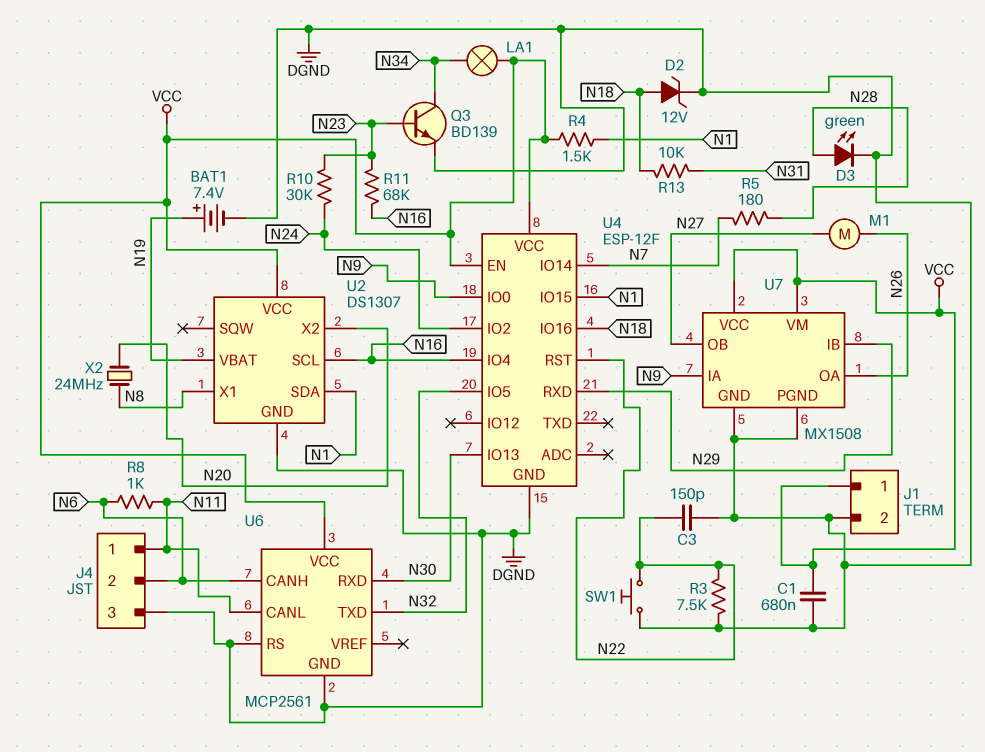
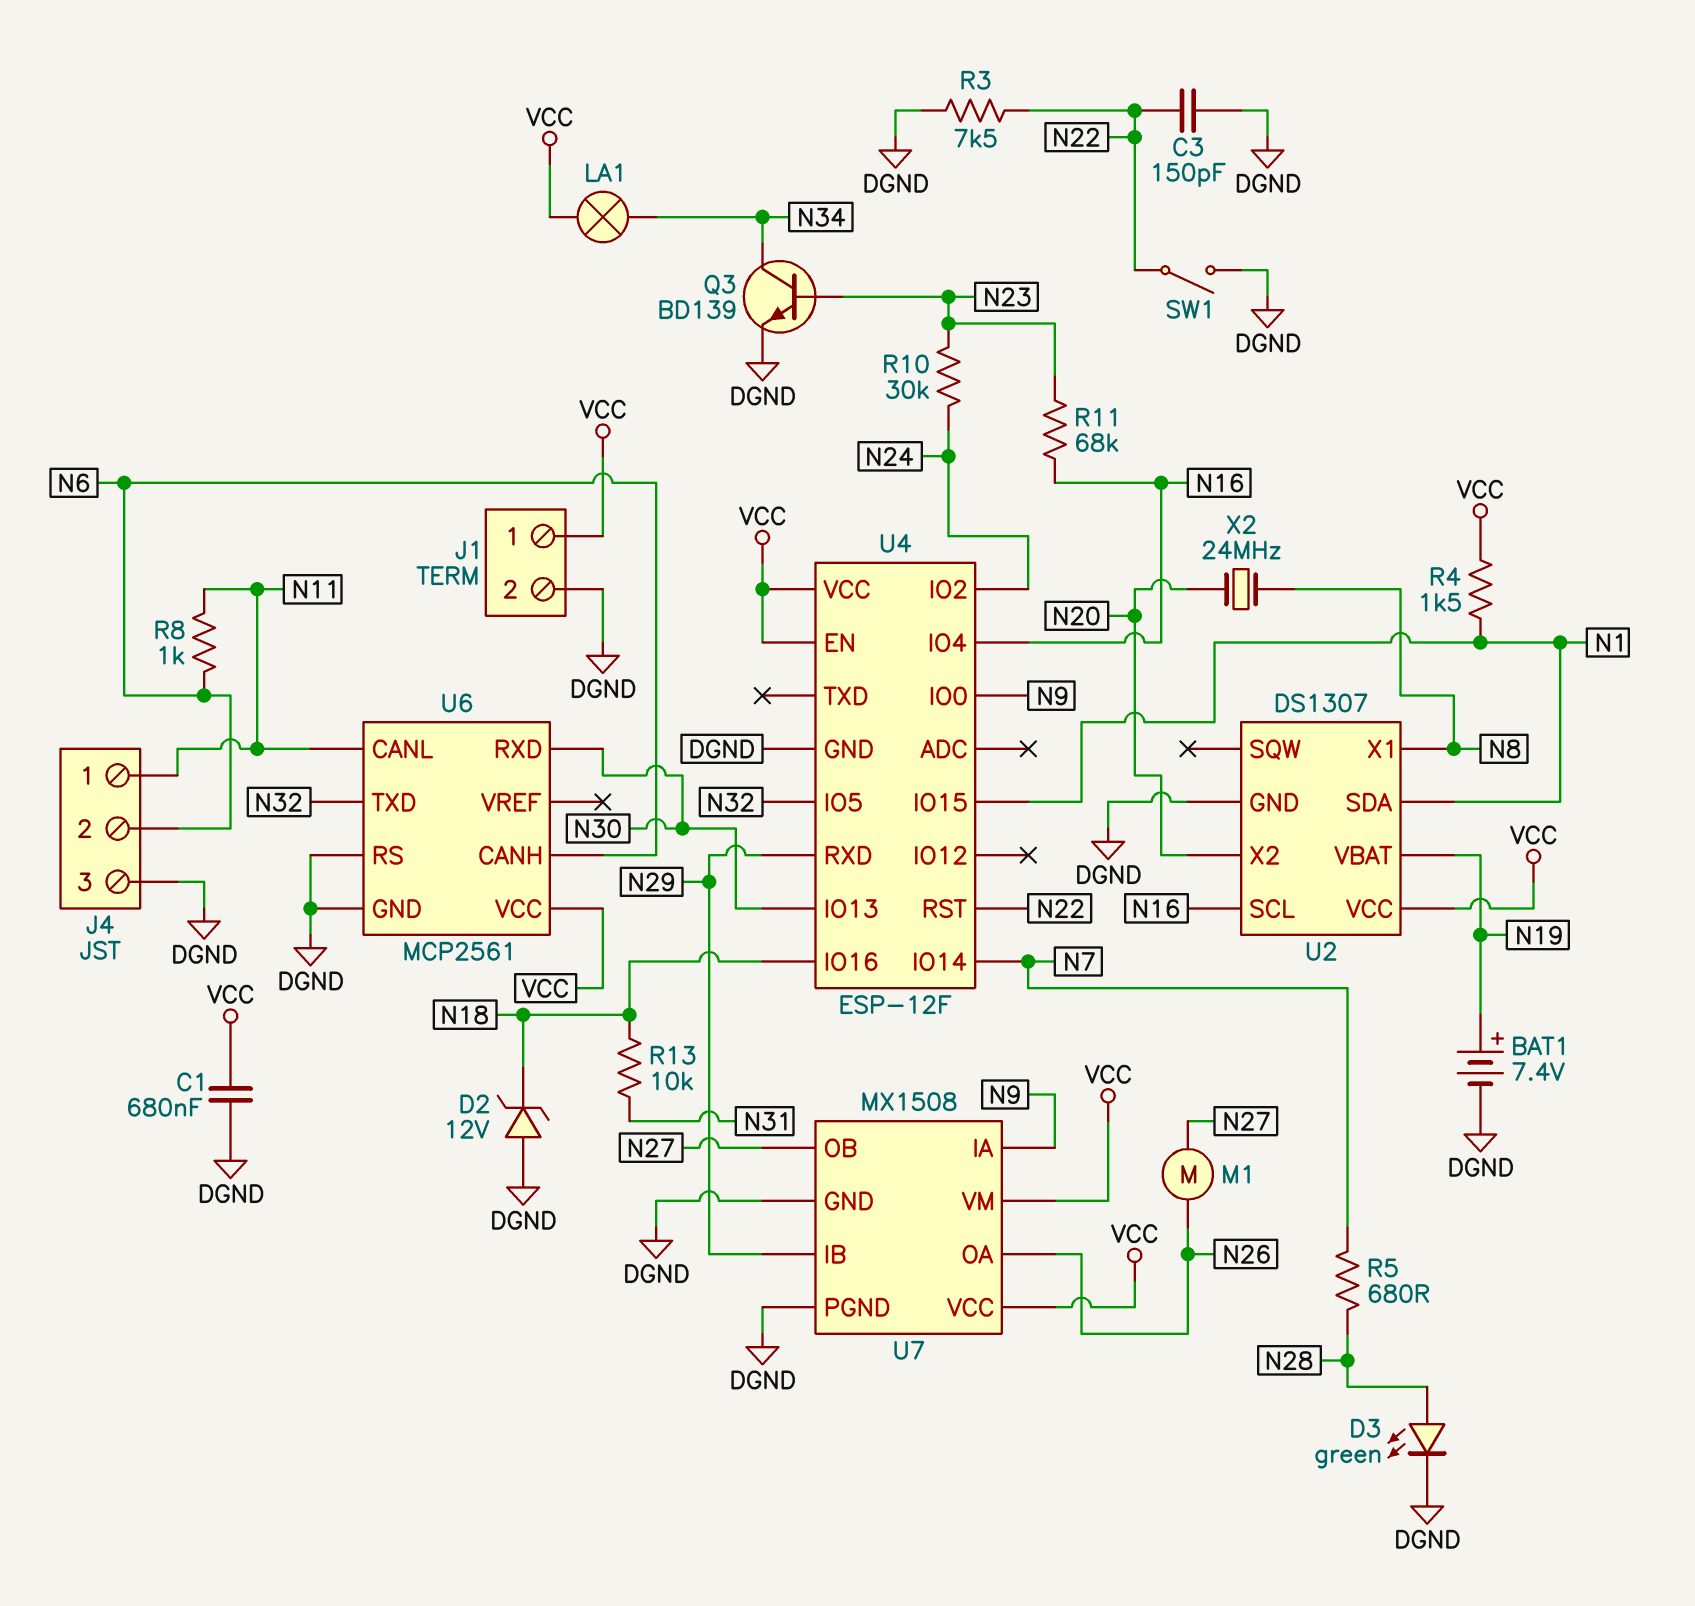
D2: zener 12V (A N18, K DGND) -> zener 12V (A DGND, K N18)
R5: 180 (N7, N28) -> 680 (N7, N28)
SW1: button (DGND, N22) -> switch (DGND, N22)

